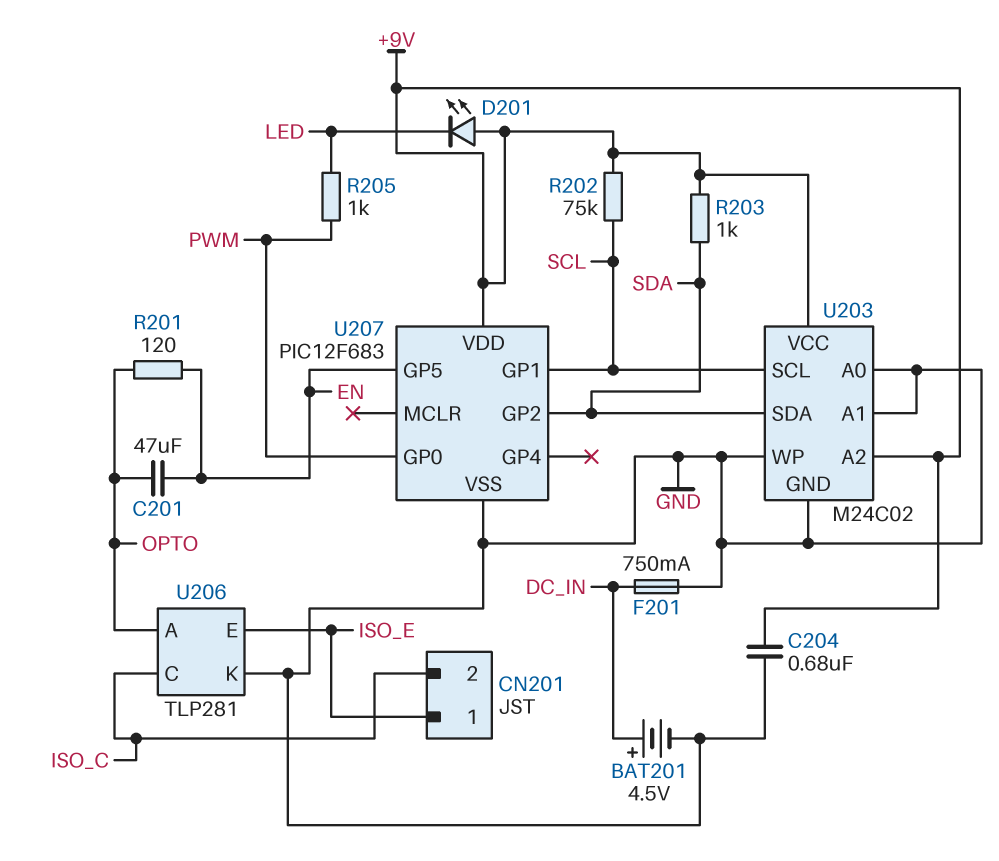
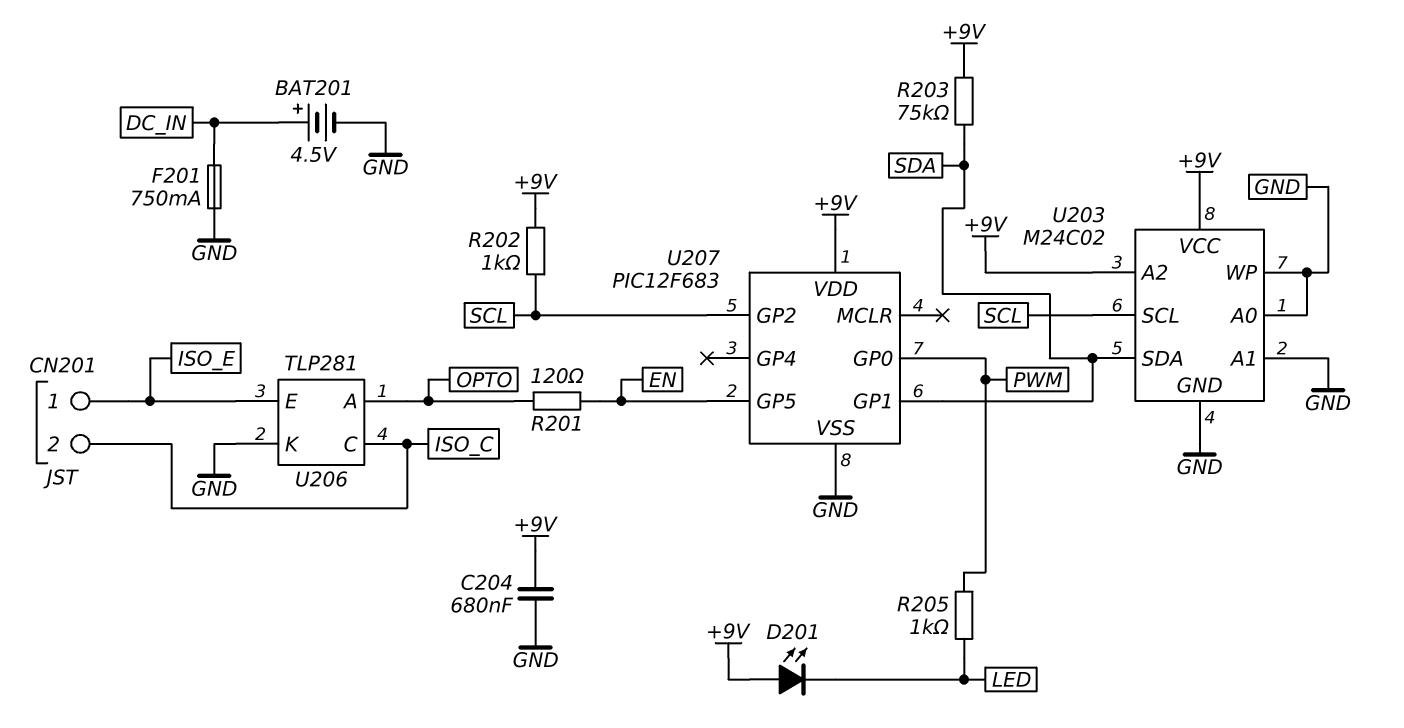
C201: 47uF (EN, OPTO) -> none
R202: 75k (+9V, SCL) -> 1k (+9V, SCL)
R203: 1k (+9V, SDA) -> 75k (+9V, SDA)
U207 pin GP1: SCL -> SDA
U207 pin GP2: SDA -> SCL

